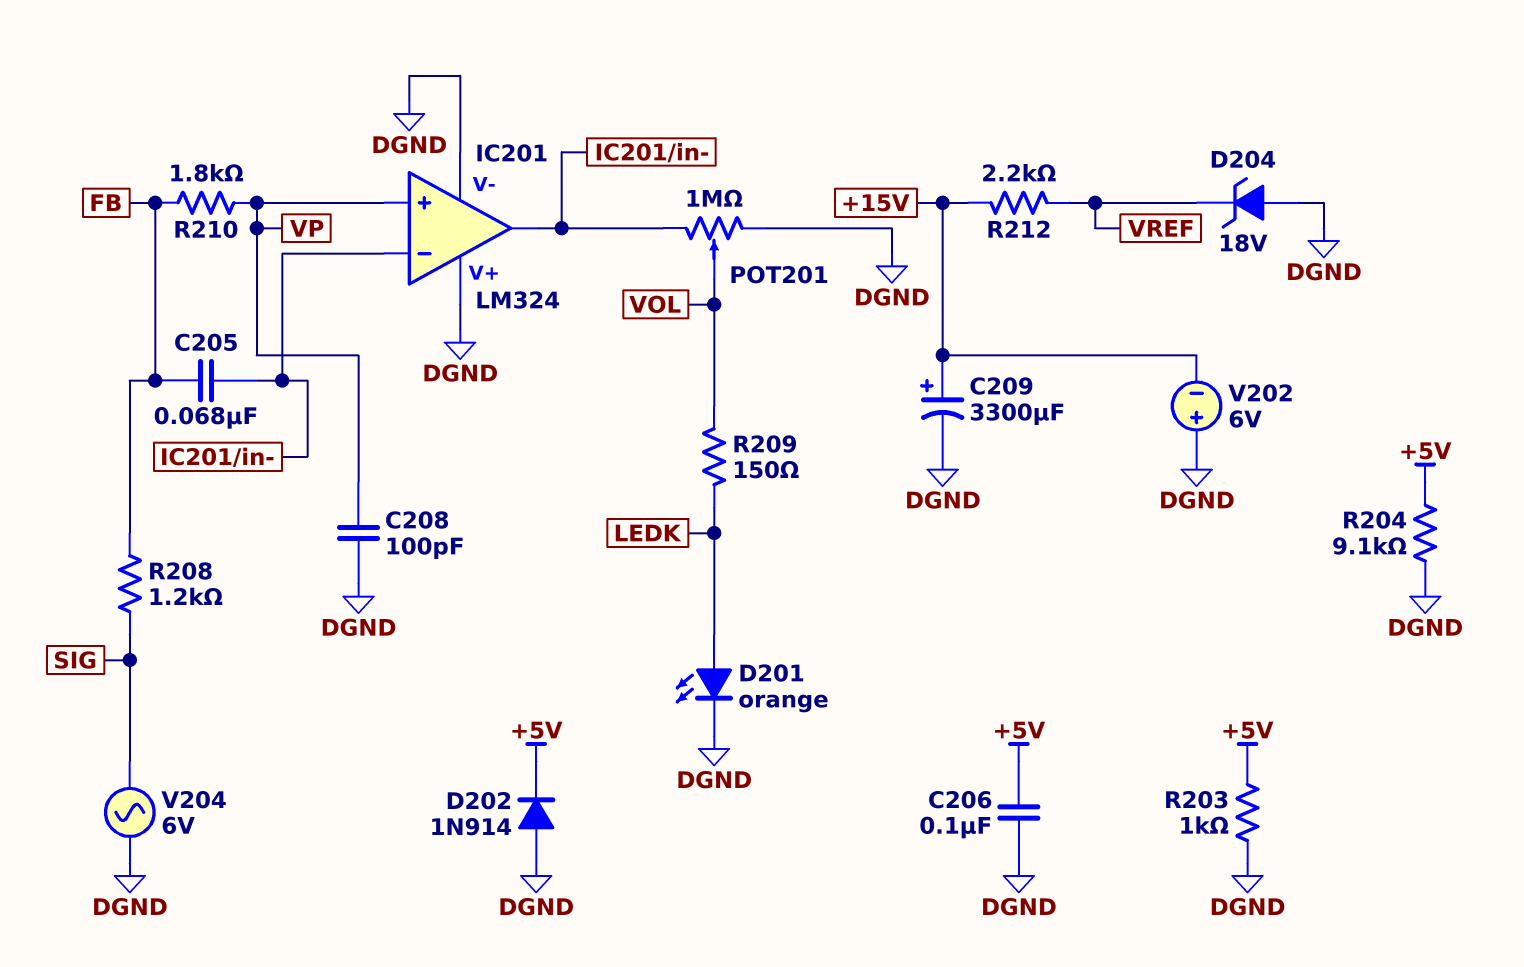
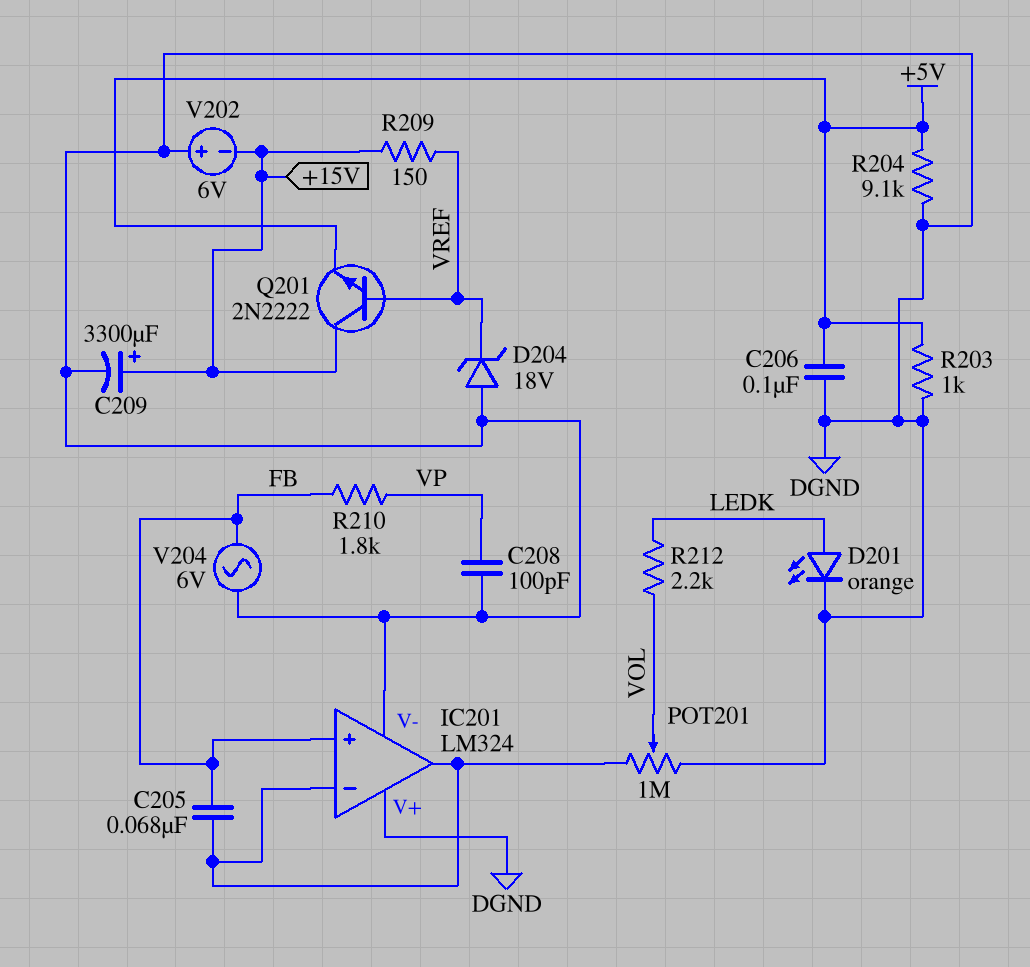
D202: diode 1N914 (A DGND, K +5V) -> none
IC201 pin in+: VP -> FB
Q201: none -> NPN 2N2222 (B VREF, C +15V, E +5V)
R208: 1.2k (FB, SIG) -> none
R209: 150 (LEDK, VOL) -> 150 (+15V, VREF)
R212: 2.2k (+15V, VREF) -> 2.2k (LEDK, VOL)
V204: AC 6V (DGND, SIG) -> AC 6V (DGND, FB)

